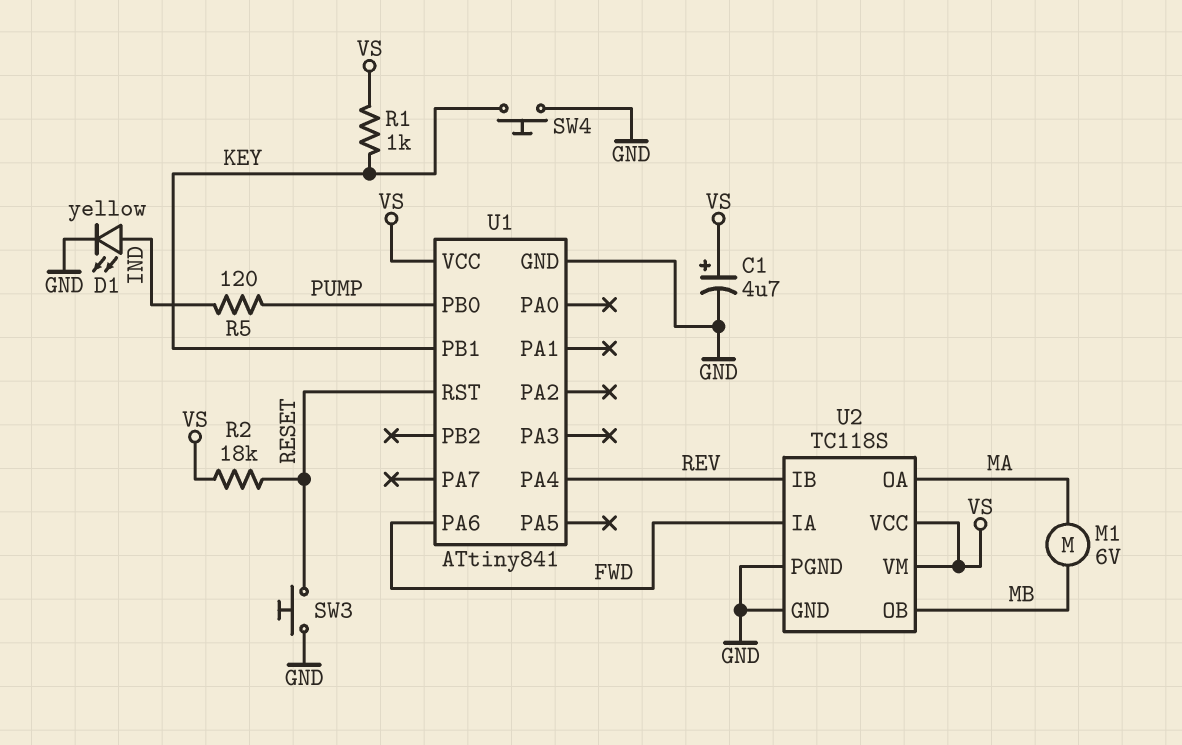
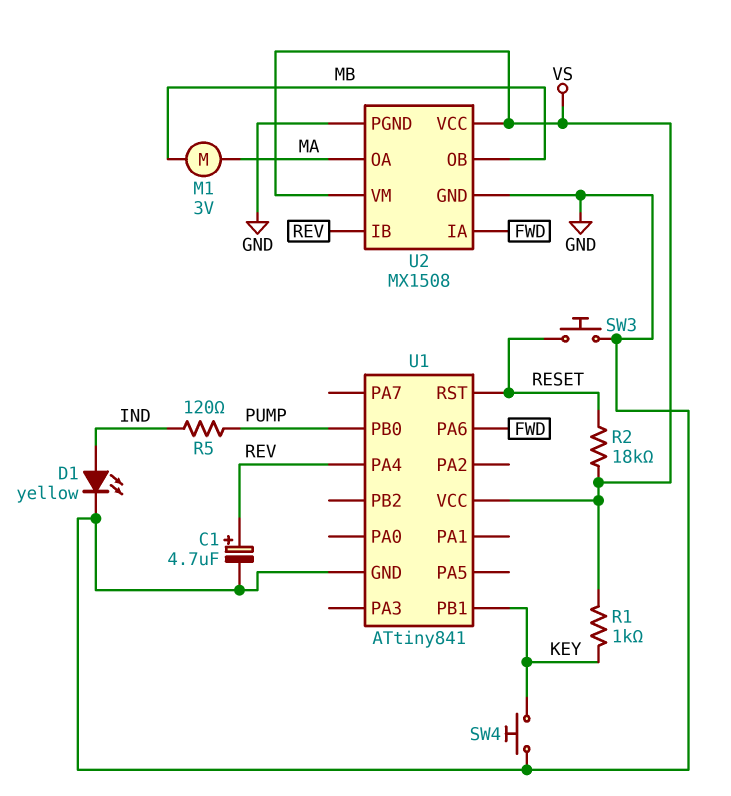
C1: 4.7uF (plus VS, minus GND) -> 4.7uF (plus REV, minus GND)
M1: motor 6V (MA, MB) -> motor 3V (MA, MB)
U2: TC118S -> MX1508

